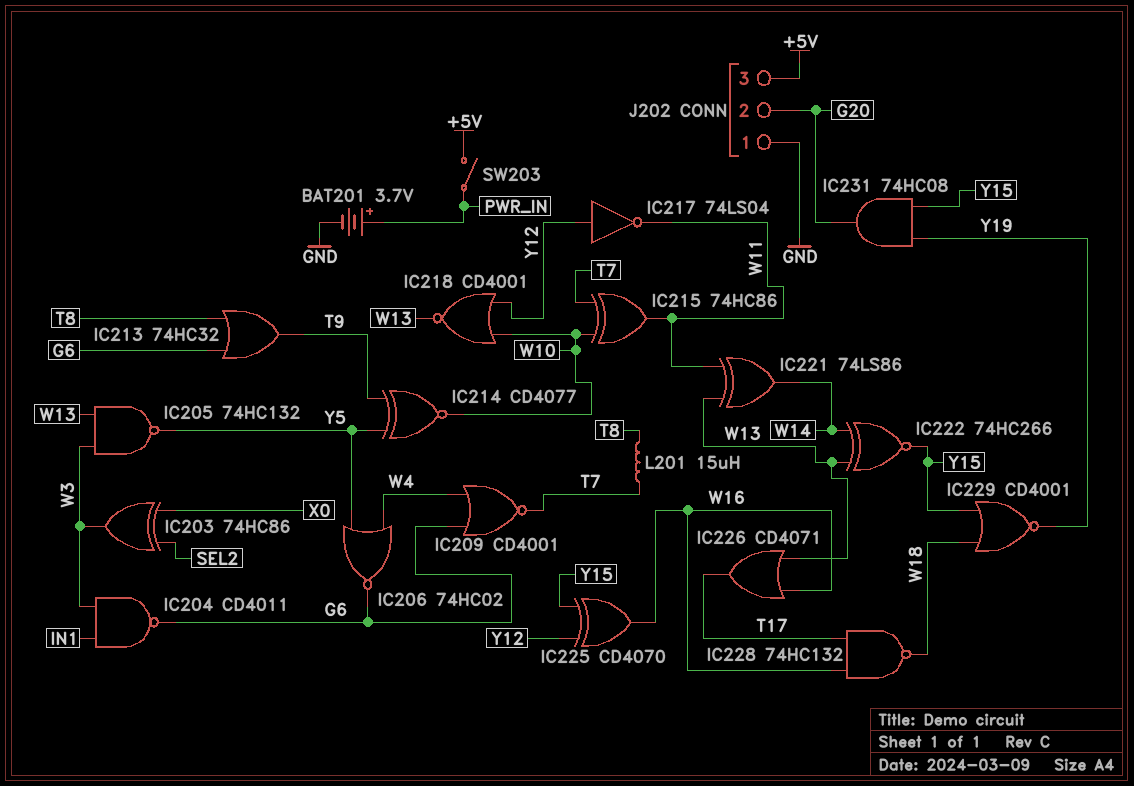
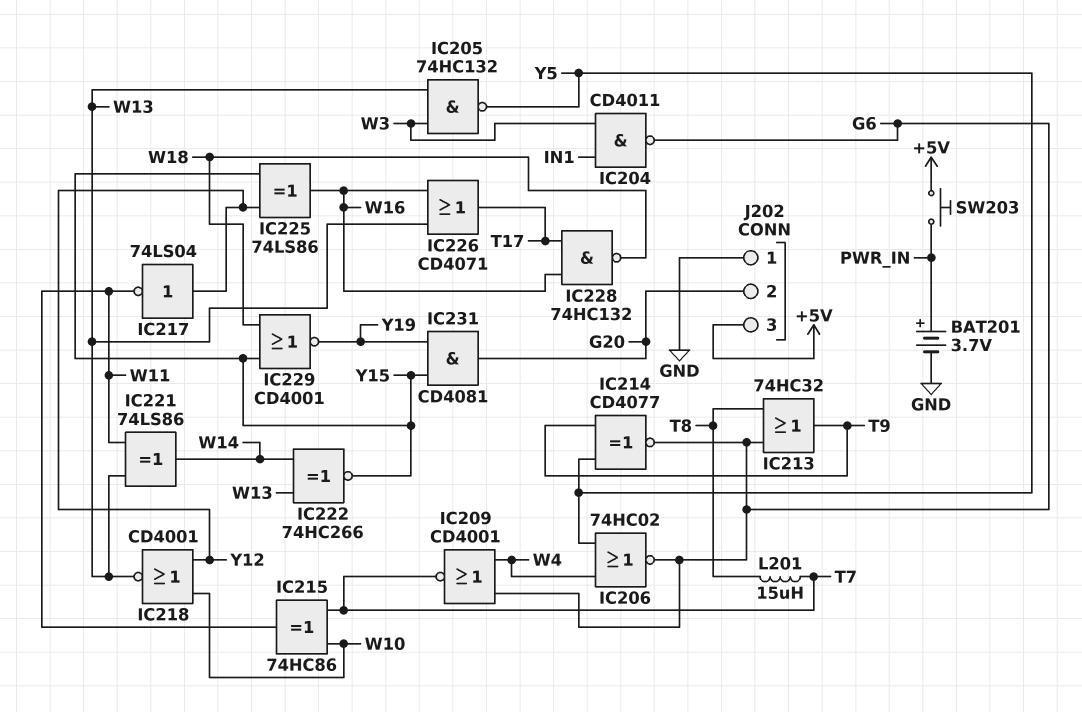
IC203: XOR 74HC86 (in SEL2, in X0, out W3) -> none
IC214: XNOR CD4077 (in T9, in Y5, out W10) -> XNOR CD4077 (in T9, in Y5, out G6)
IC225: XOR CD4070 (in Y12, in Y15, out W16) -> XOR 74LS86 (in Y12, in Y15, out W16)
IC231: AND 74HC08 (in Y15, in Y19, out G20) -> AND CD4081 (in Y15, in Y19, out G20)
SW203: switch (+5V, PWR_IN) -> button (+5V, PWR_IN)

